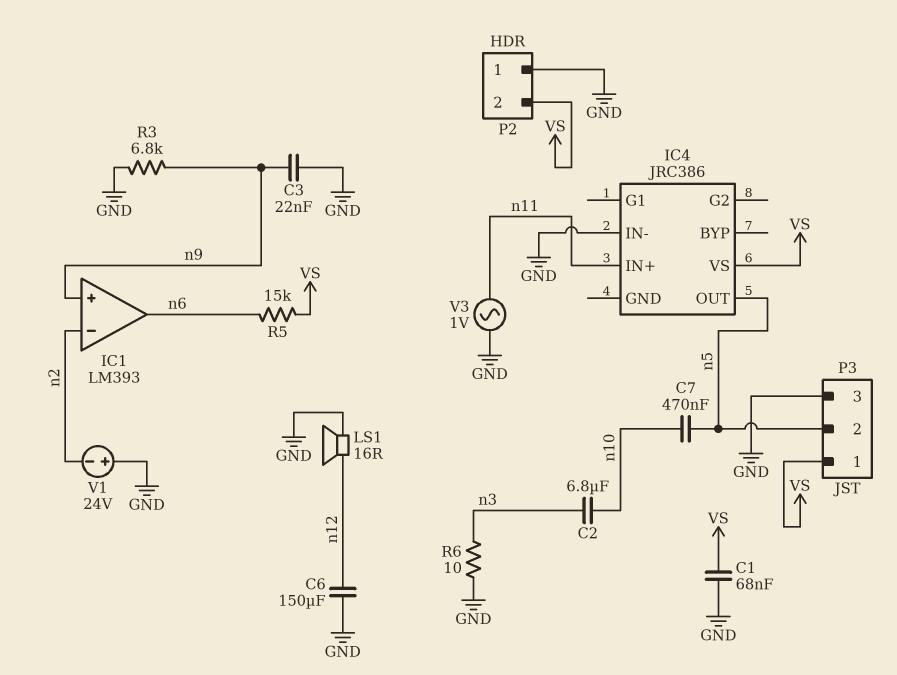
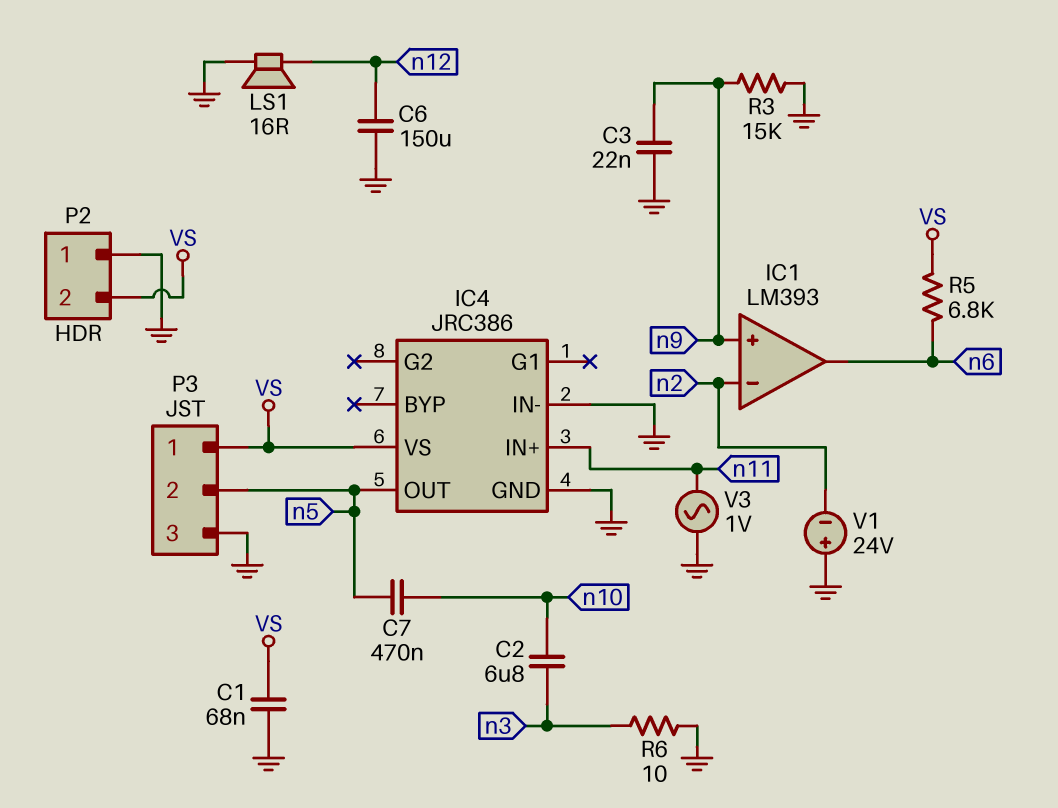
IC4 pin GND: none -> GND
R3: 6.8k (GND, n9) -> 15k (GND, n9)
R5: 15k (VS, n6) -> 6.8k (VS, n6)

